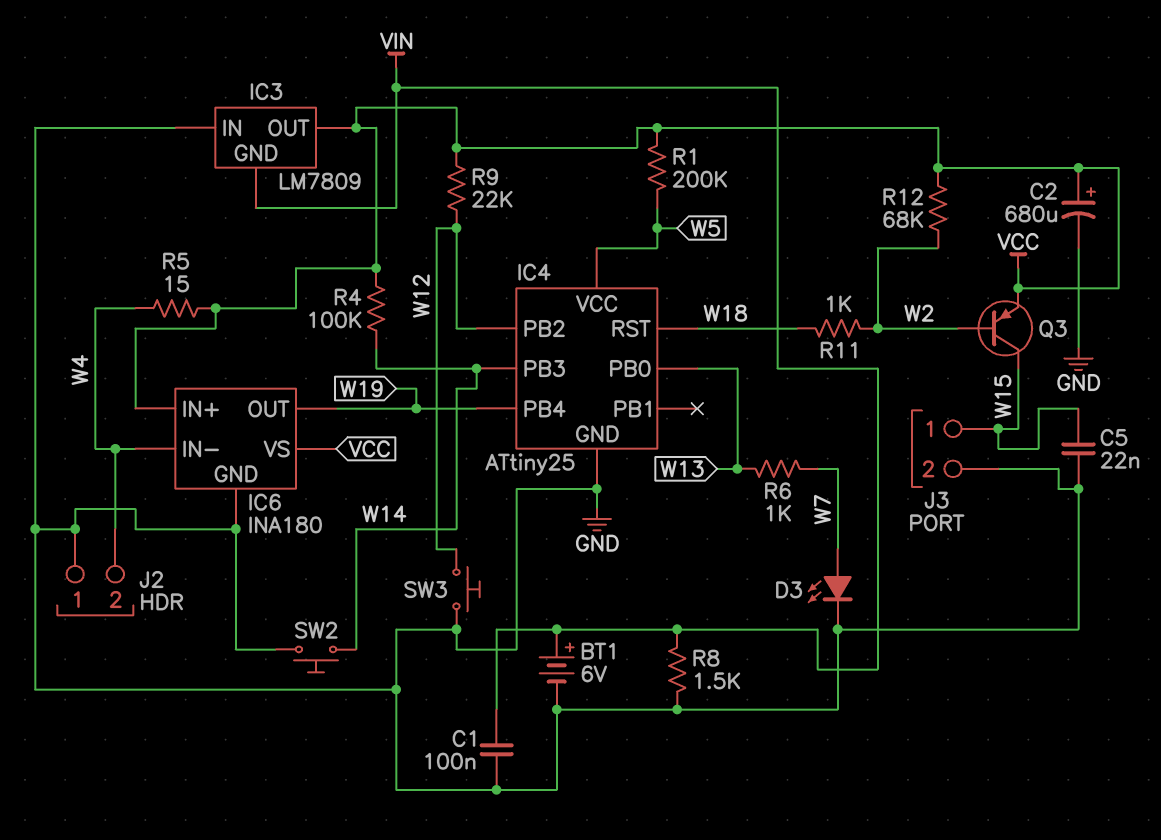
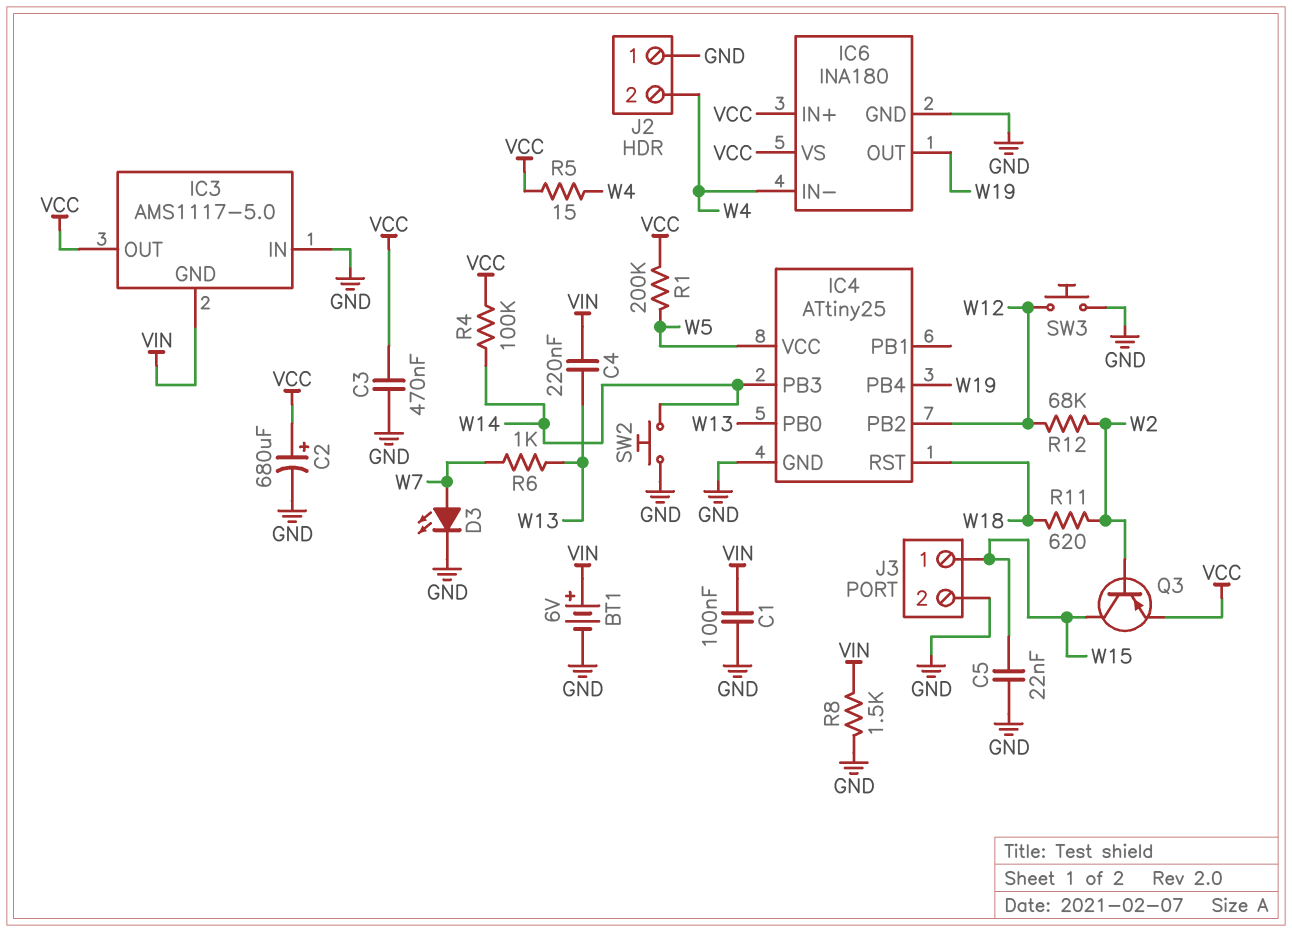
C3: none -> 470nF (GND, VCC)
C4: none -> 220nF (VIN, W13)
IC3: LM7809 -> AMS1117-5.0
R9: 22k (VCC, W12) -> none
R11: 1k (W2, W18) -> 620 (W2, W18)
R12: 68k (VCC, W2) -> 68k (W2, W12)

